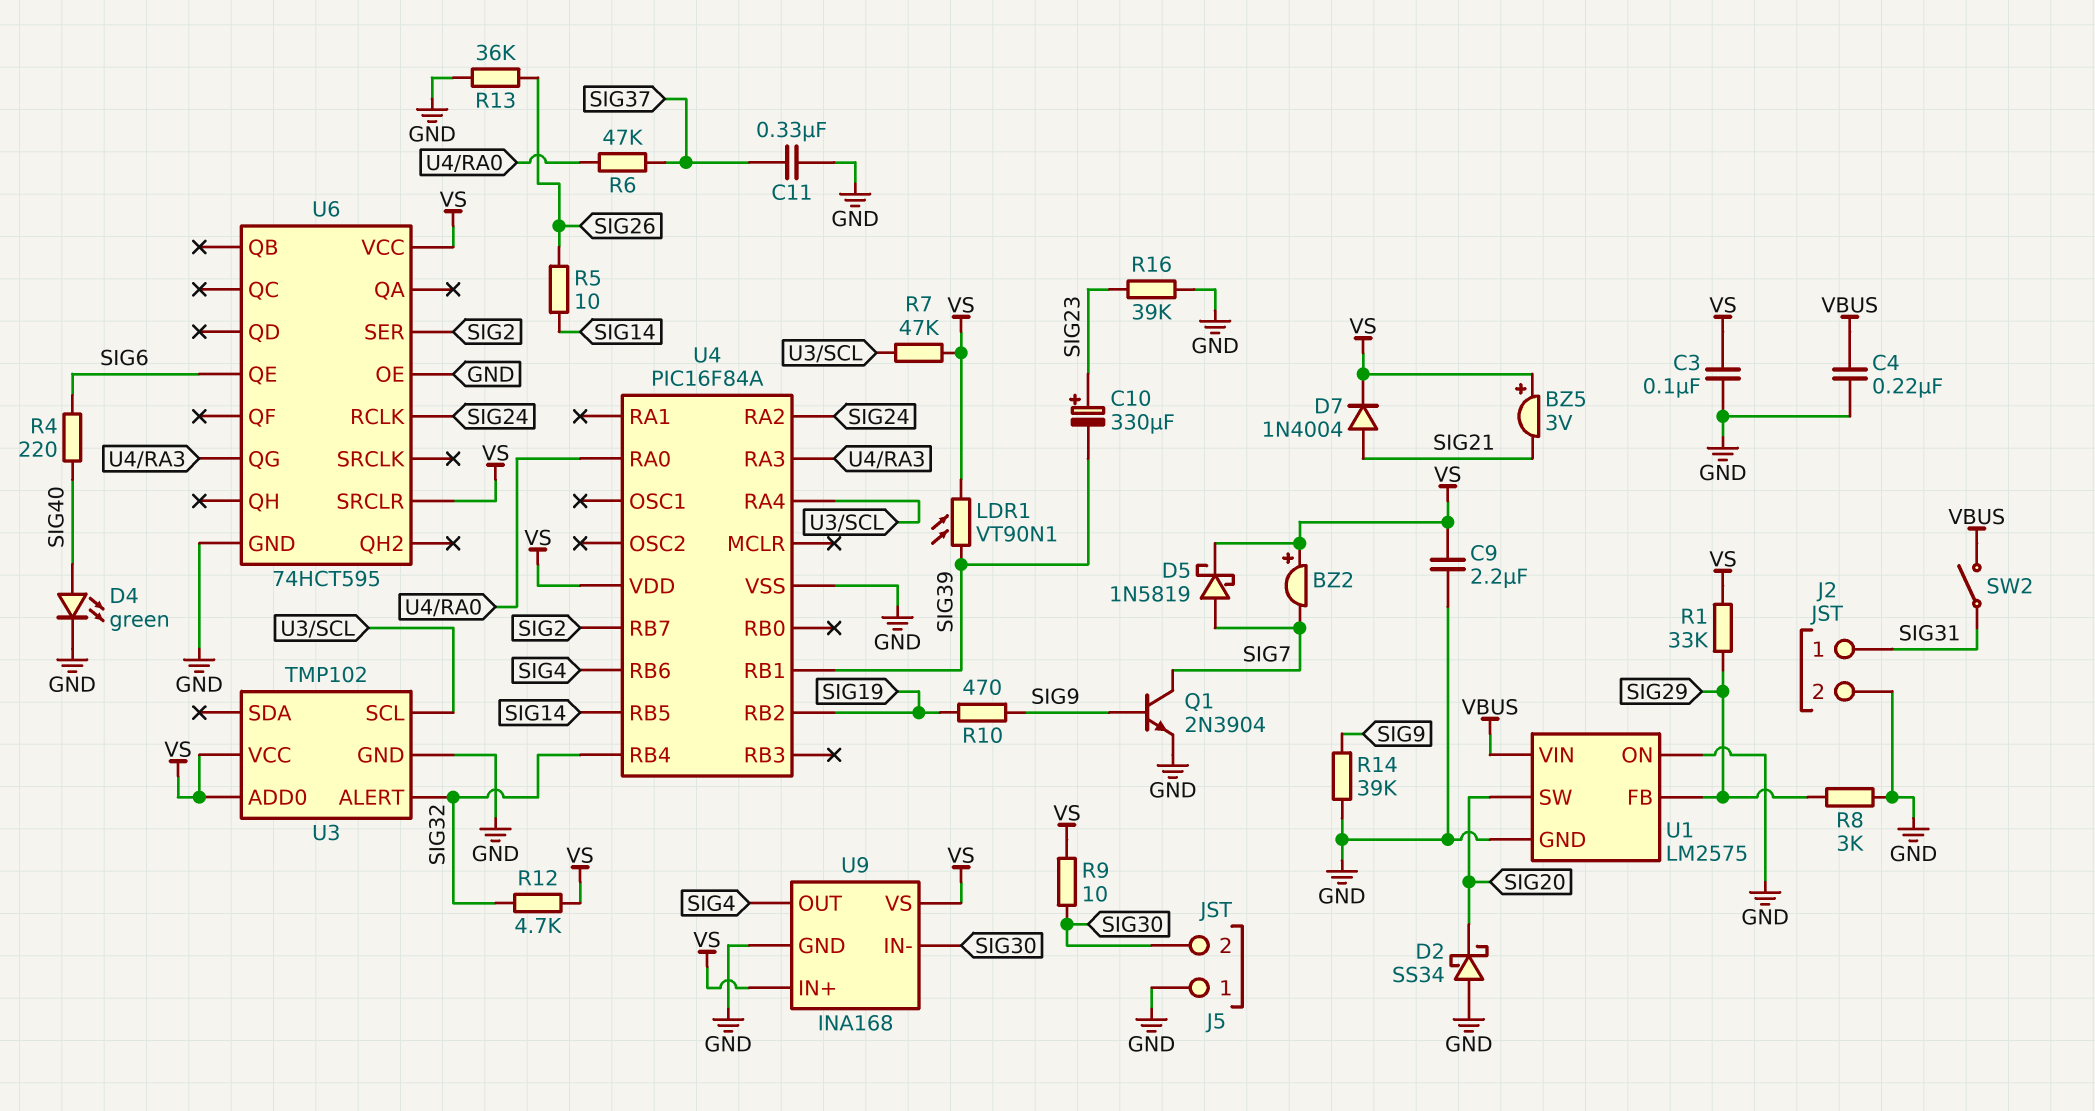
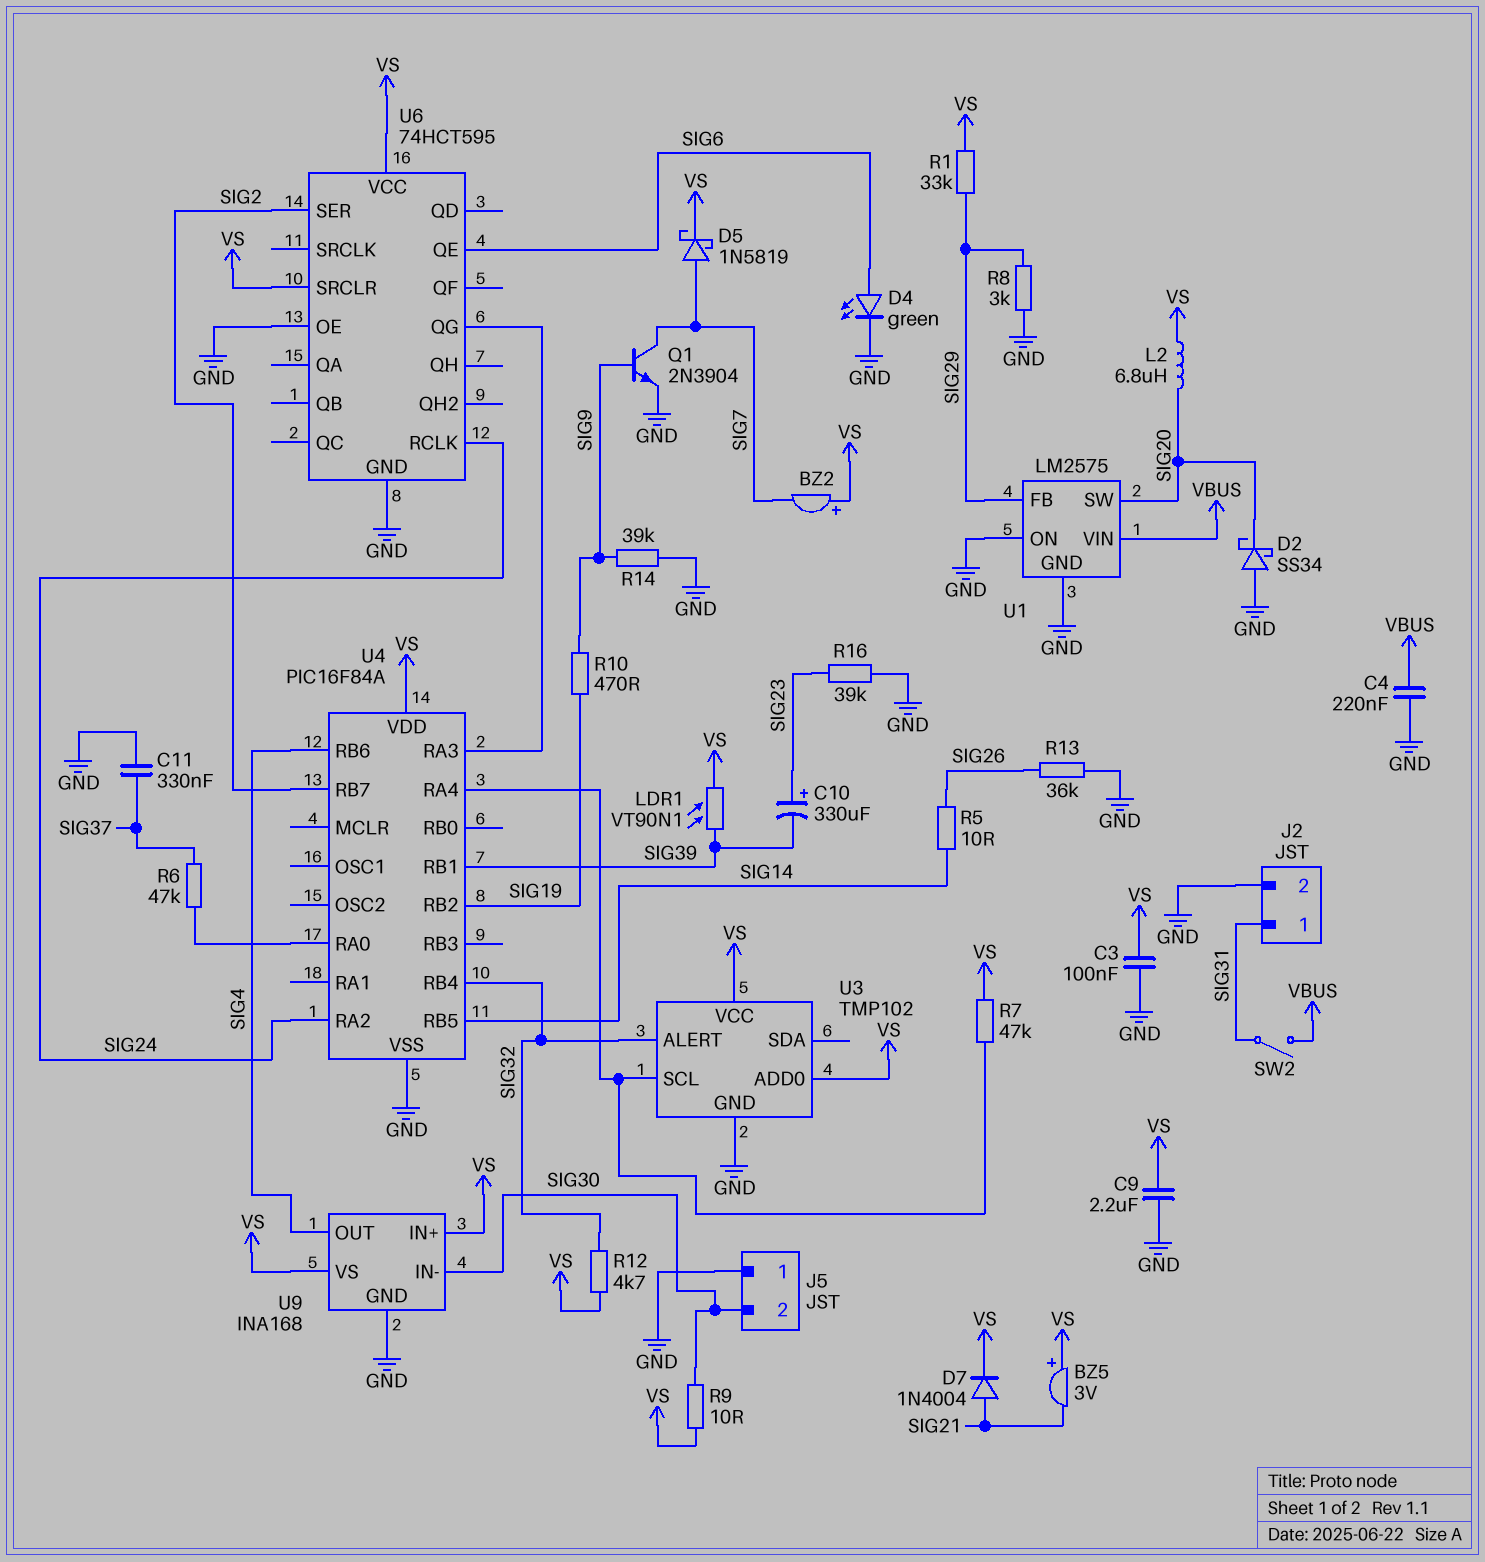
D4: LED green (A SIG40, K GND) -> LED green (A SIG6, K GND)
L2: none -> 6.8uH (SIG20, VS)
R4: 220 (SIG6, SIG40) -> none

